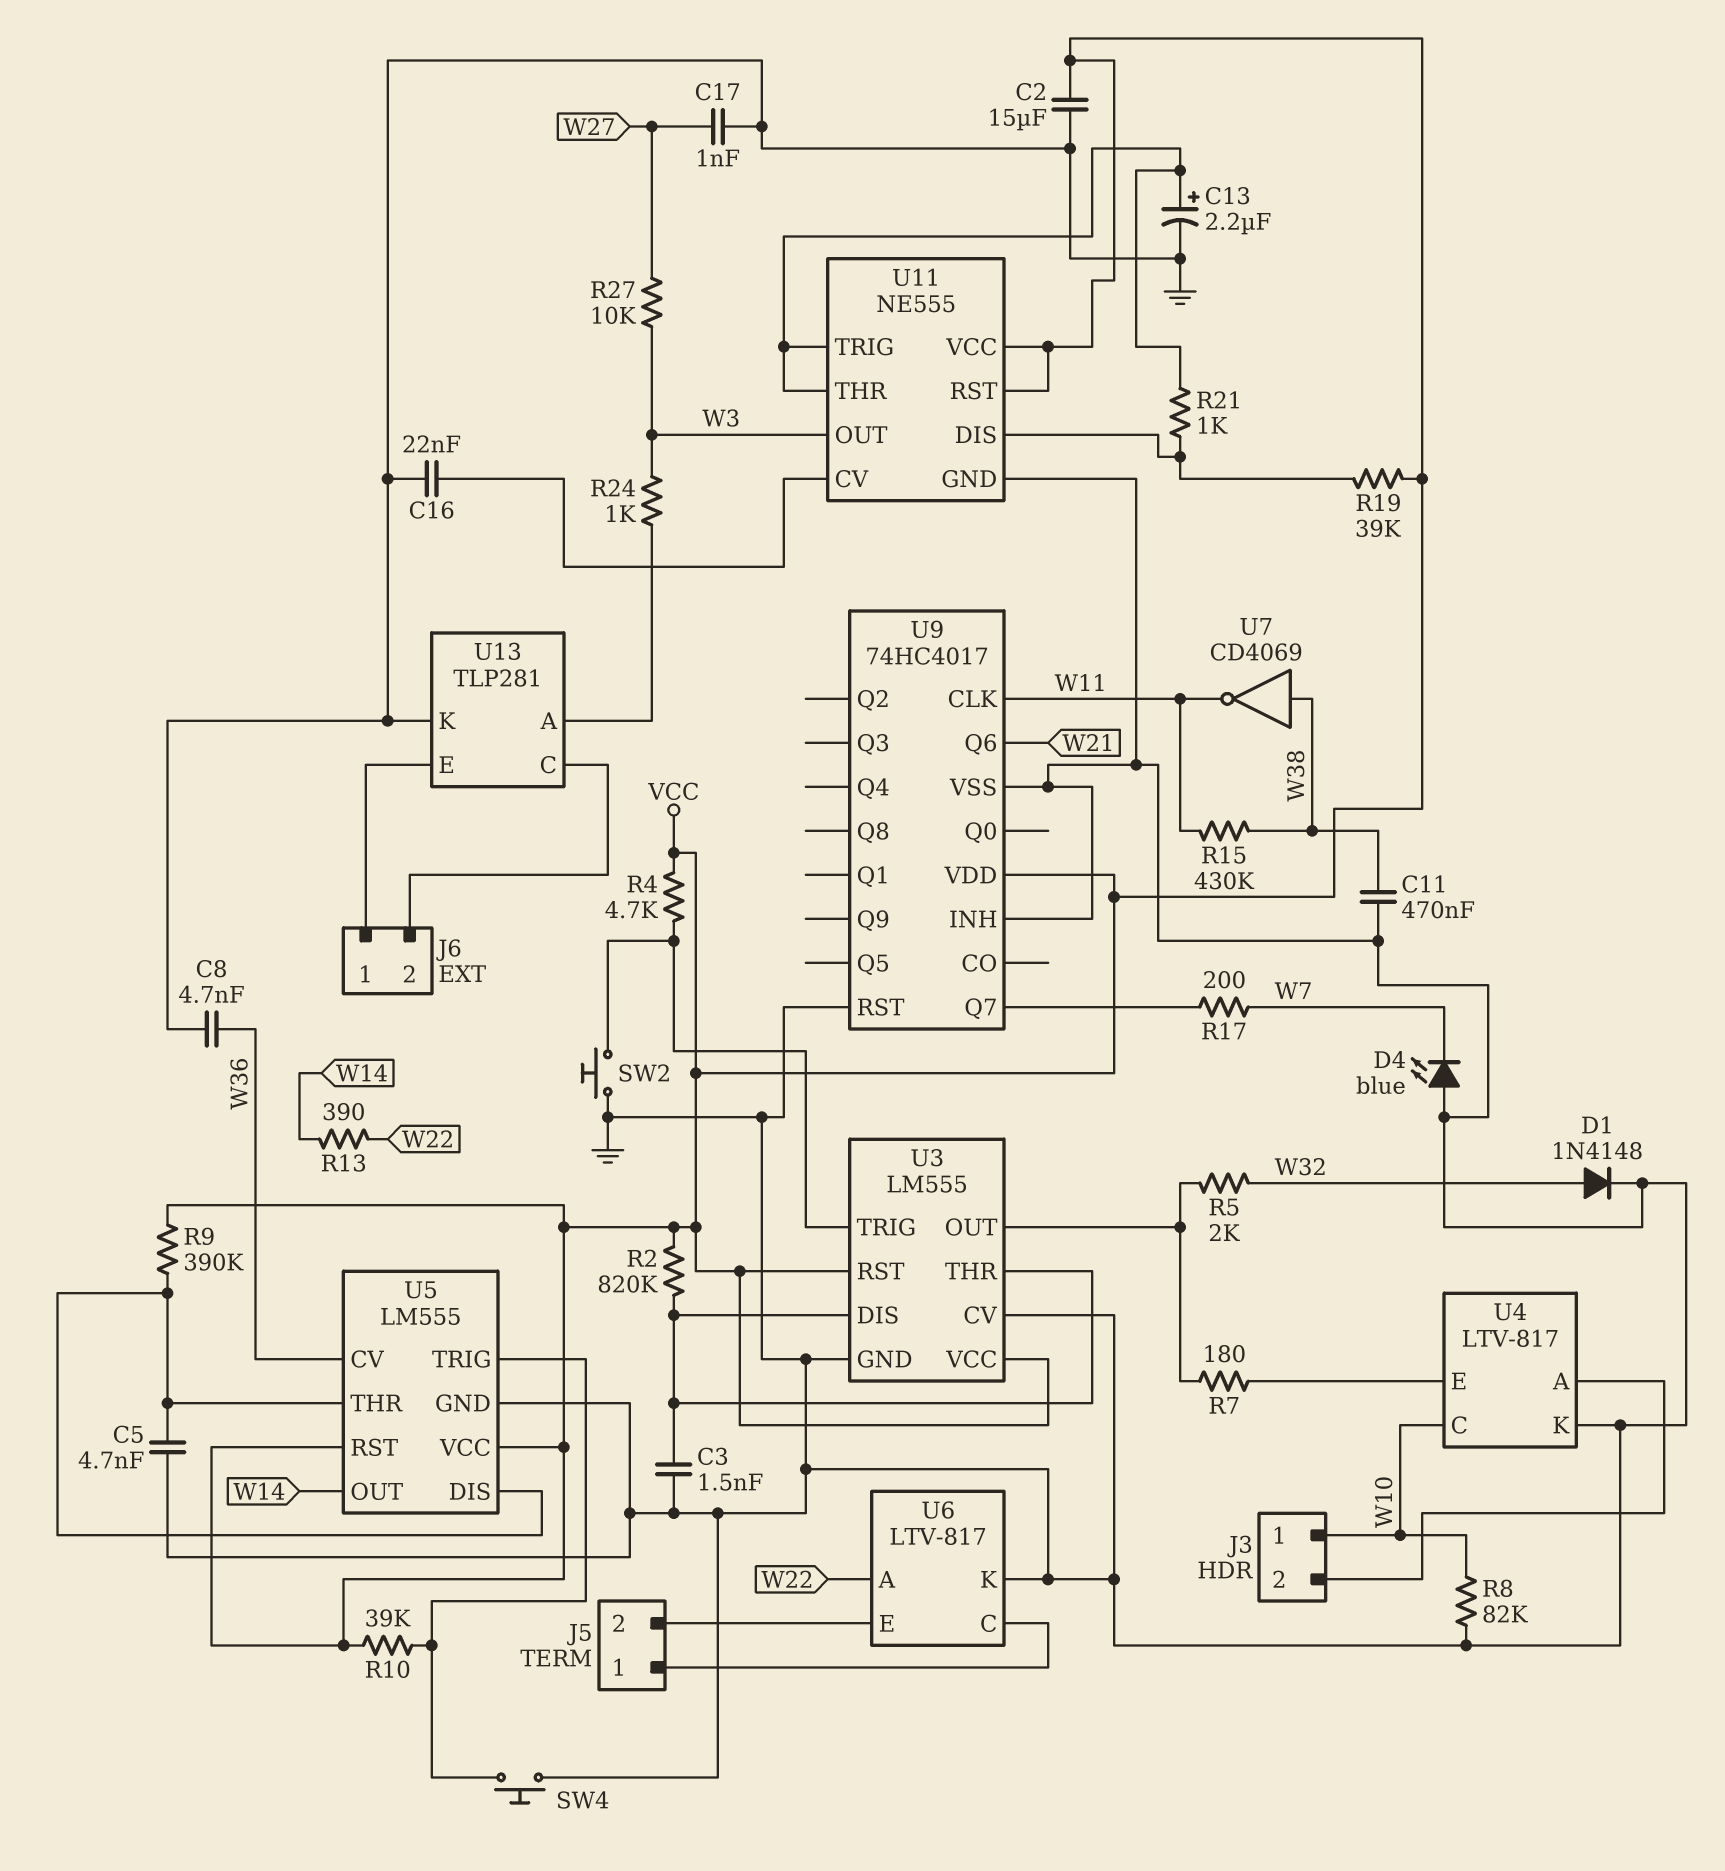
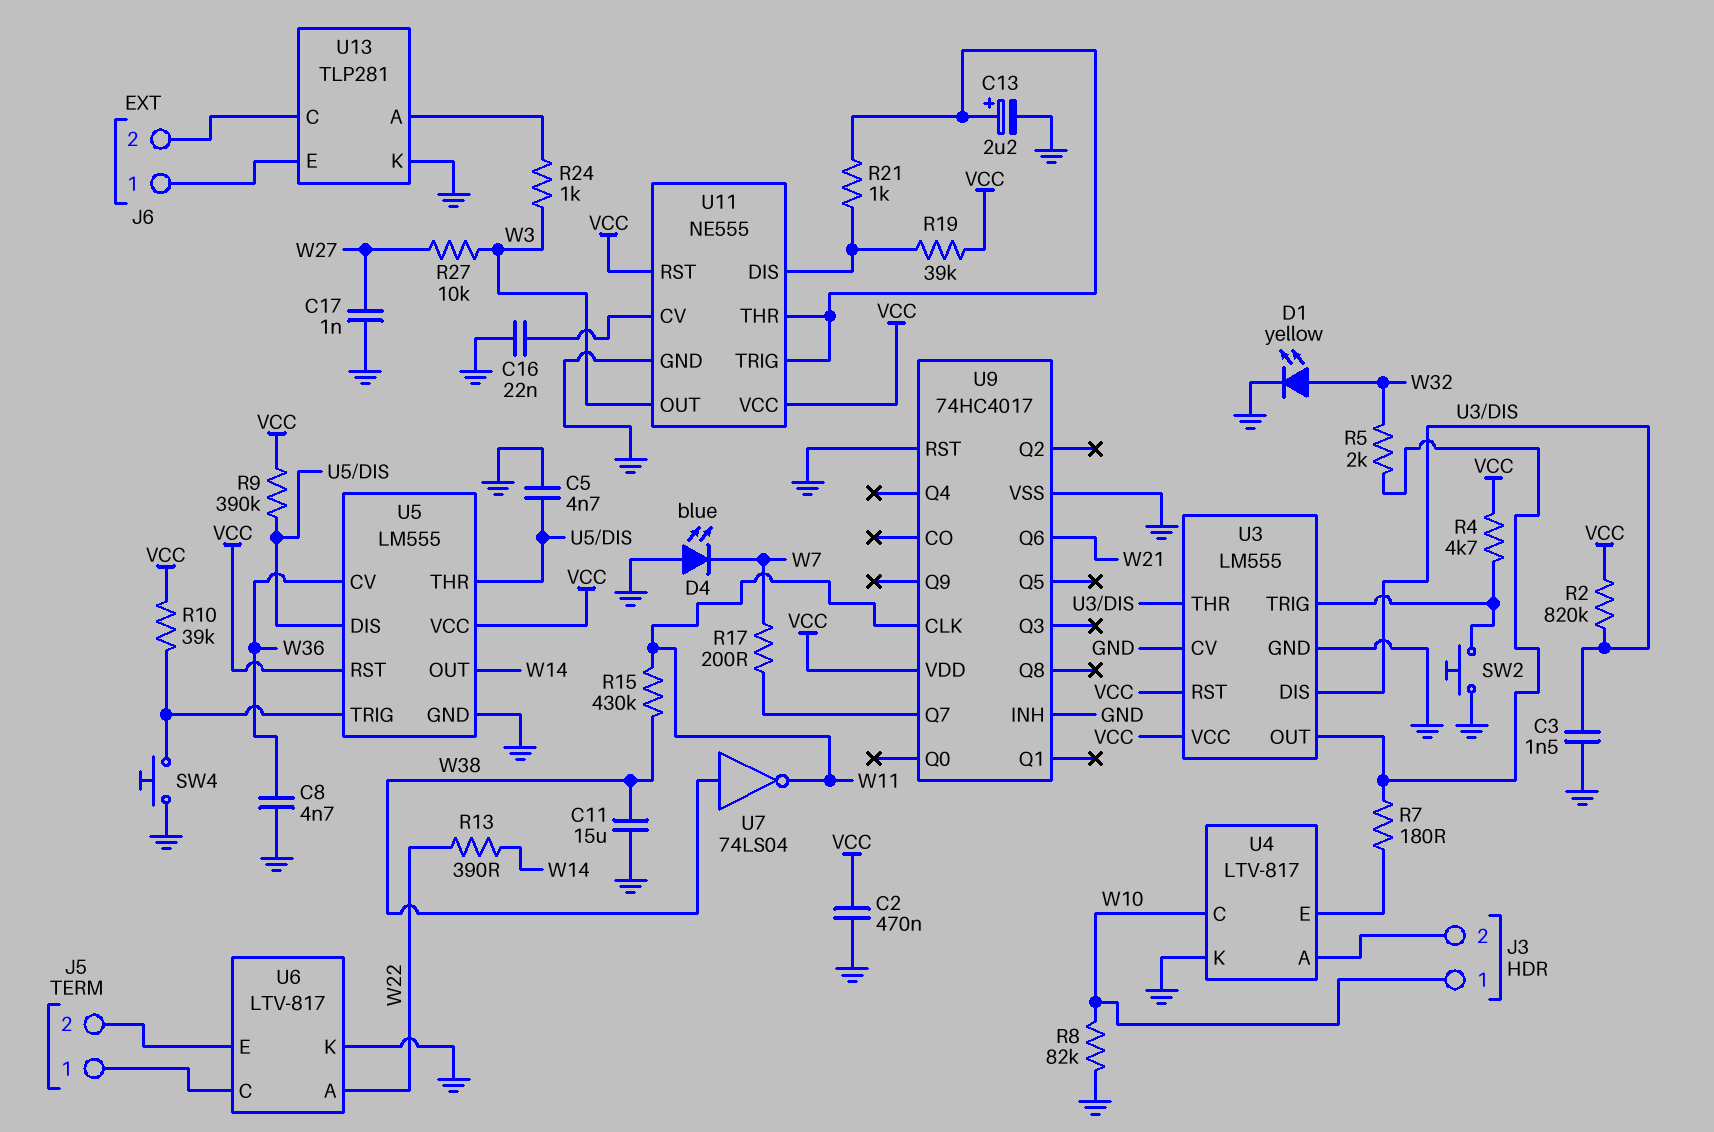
C2: 15uF (GND, VCC) -> 470nF (GND, VCC)
C11: 470nF (GND, W38) -> 15uF (GND, W38)
D1: diode 1N4148 (A W32, K GND) -> LED yellow (A W32, K GND)
U7: NOT CD4069 (in W38, out W11) -> NOT 74LS04 (in W38, out W11)

